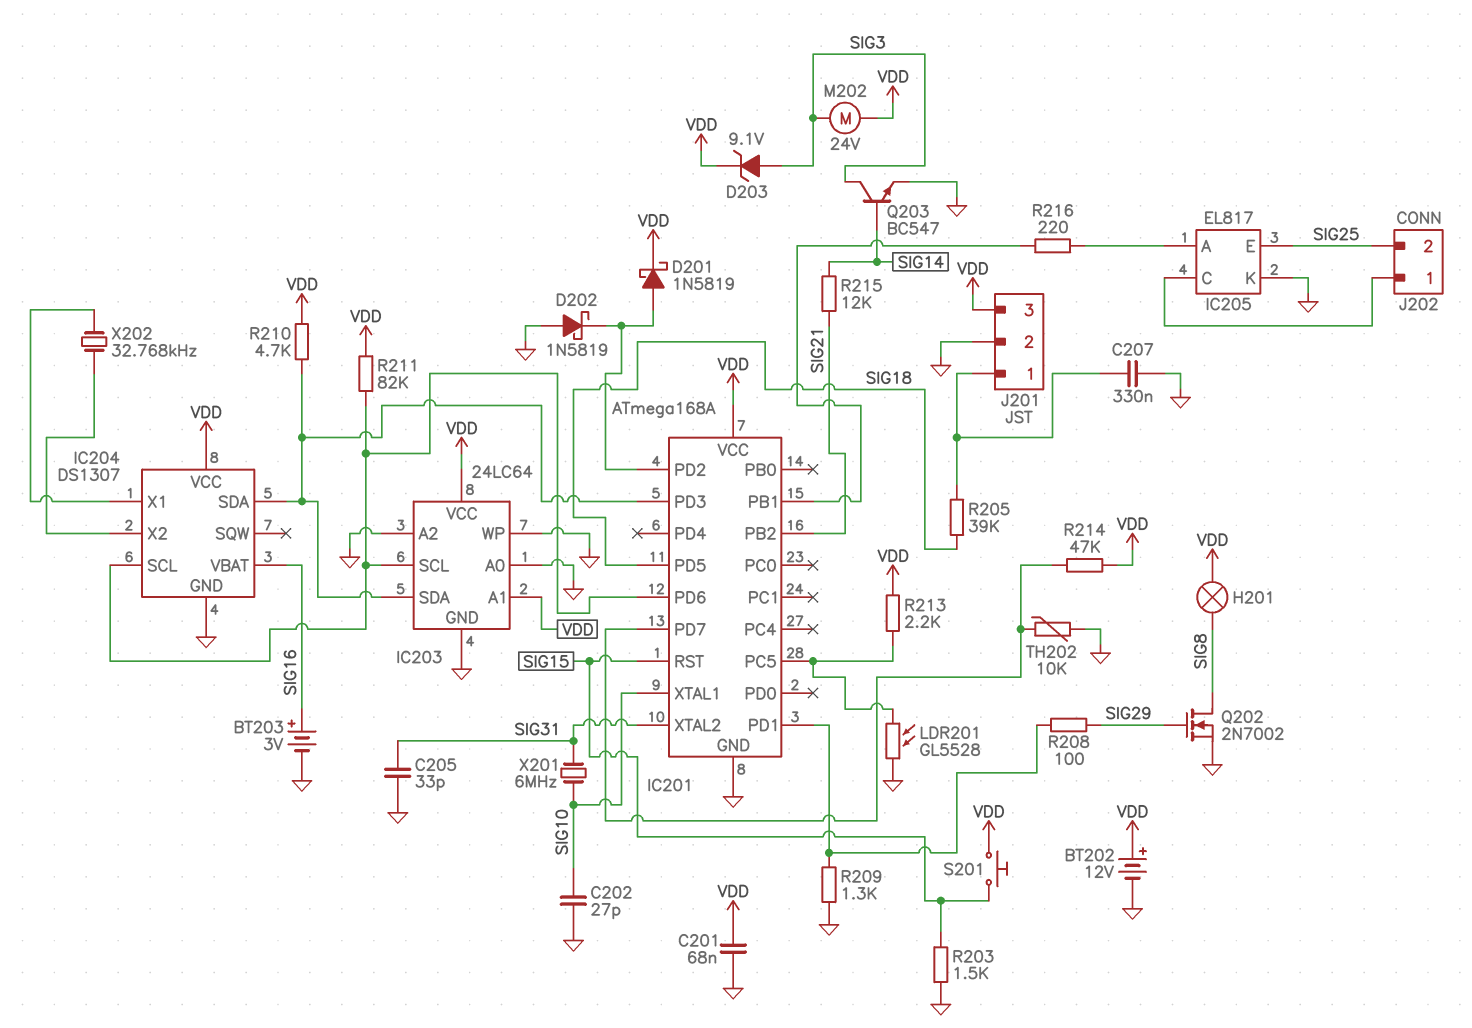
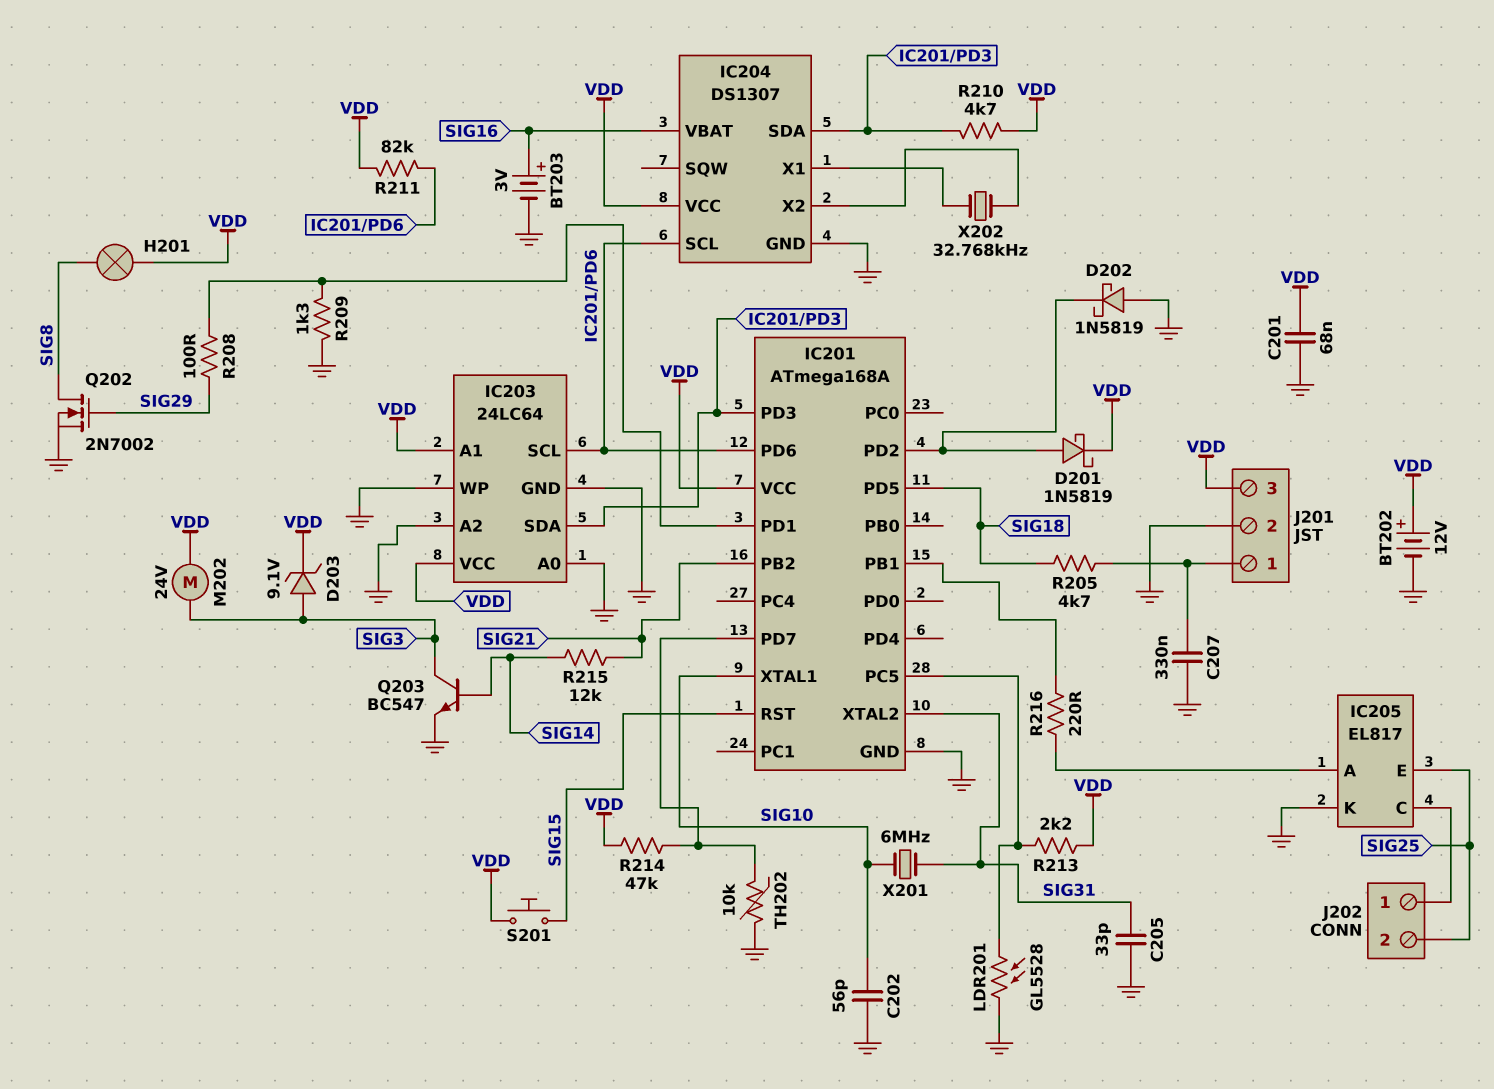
C202: 27pF (GND, SIG10) -> 56pF (GND, SIG10)
R203: 1.5k (GND, SIG15) -> none
R205: 39k (J201/1, SIG18) -> 4.7k (J201/1, SIG18)

